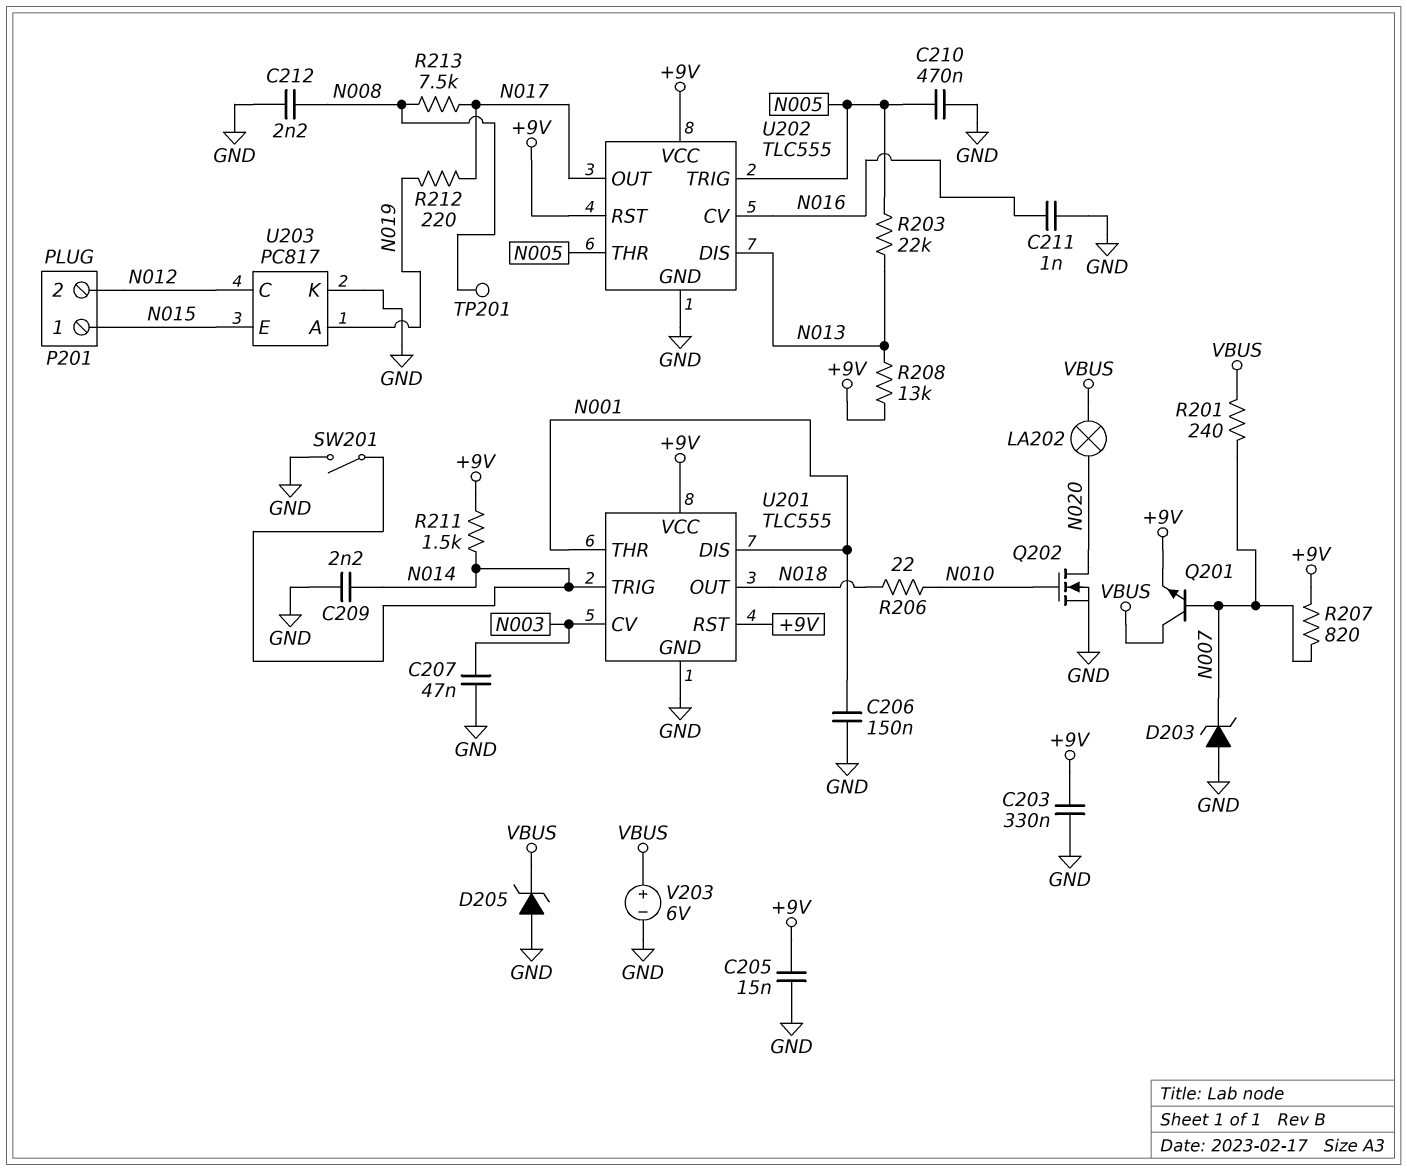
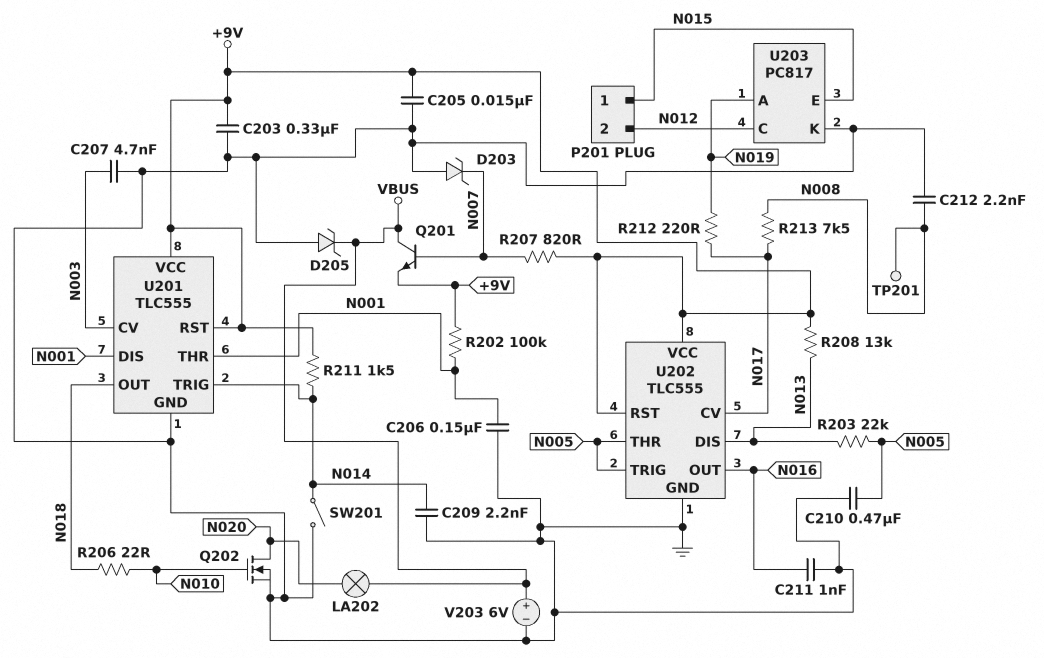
C207: 47nF (GND, N003) -> 4.7nF (GND, N003)
R201: 240 (N007, VBUS) -> none
R202: none -> 100k (+9V, N001)
U202 pin CV: N016 -> N017
U202 pin OUT: N017 -> N016

